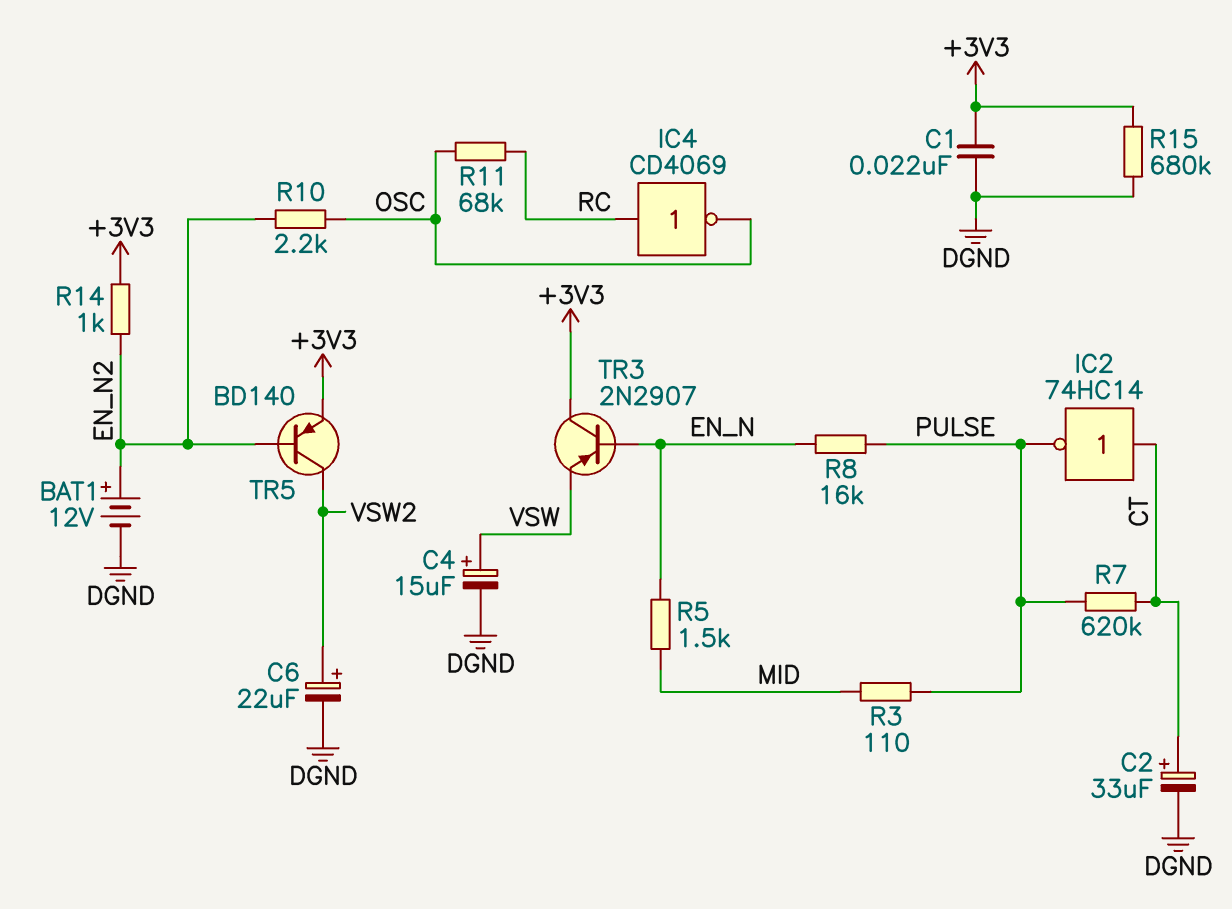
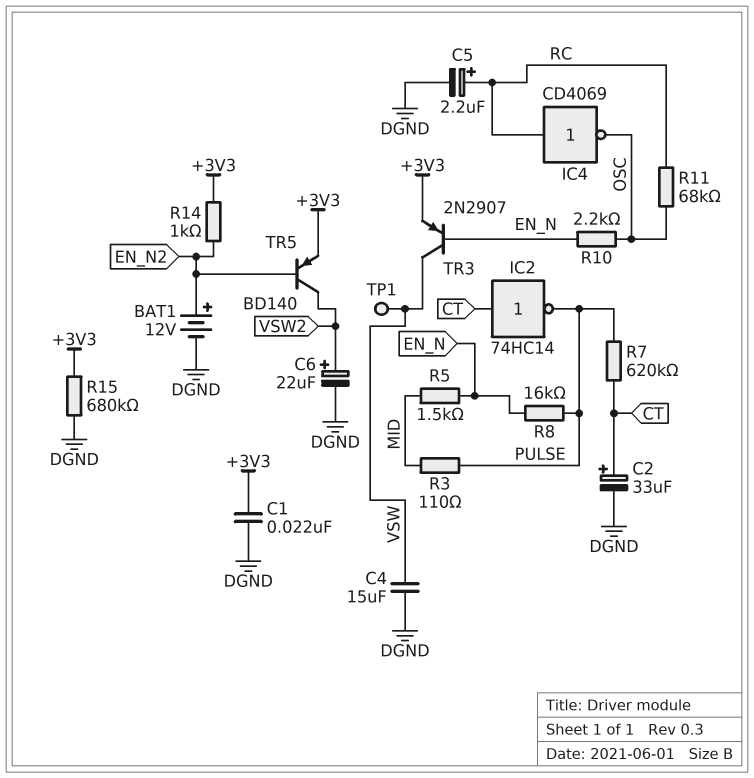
C4: 15uF (plus VSW, minus DGND) -> 15uF (DGND, VSW)
C5: none -> 2.2uF (plus RC, minus DGND)
R10: 2.2k (EN_N2, OSC) -> 2.2k (EN_N, OSC)
TP1: none -> test point (VSW)
TR3: PNP 2N2907 (B EN_N, C +3V3, E VSW) -> PNP 2N2907 (B EN_N, C VSW, E +3V3)

